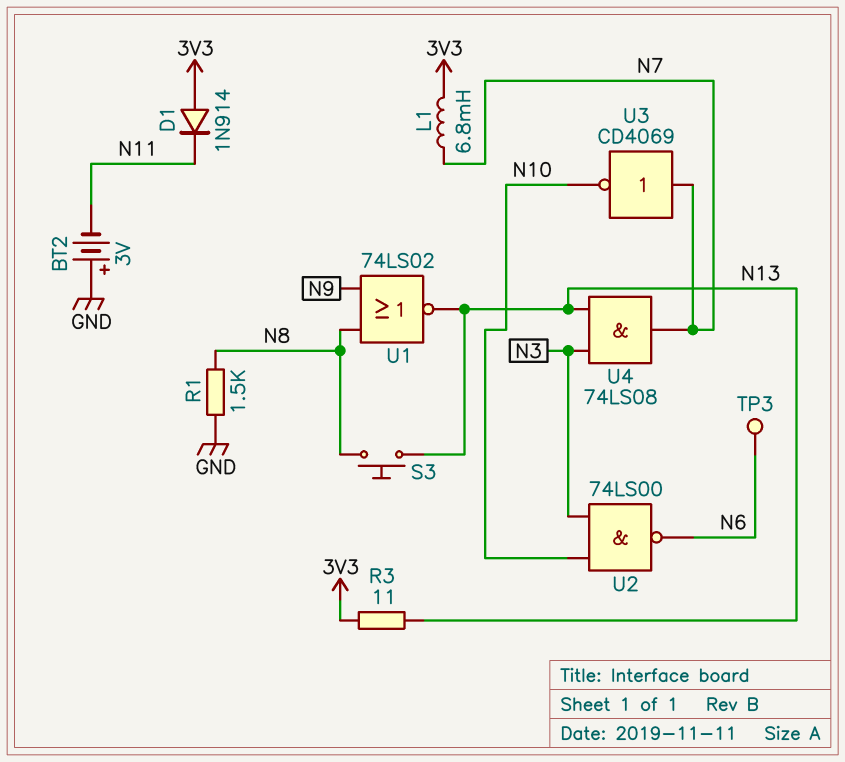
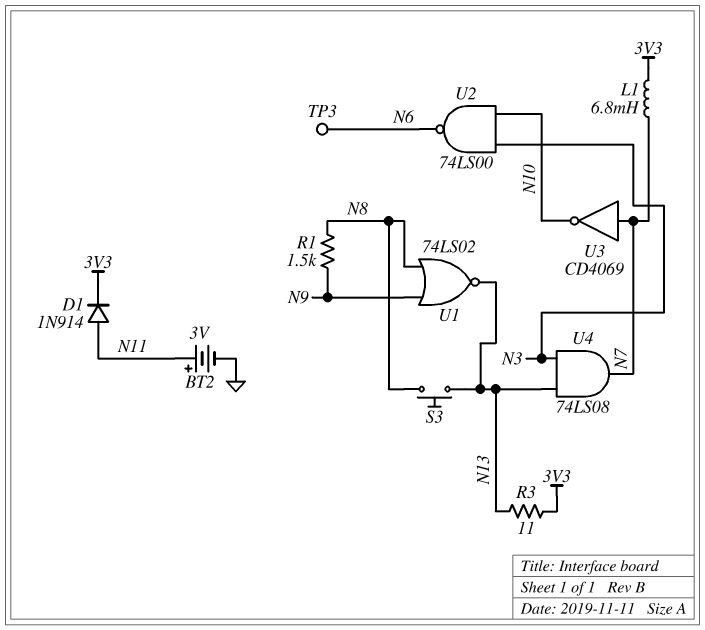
BT2: 3V (plus GND, minus N11) -> 3V (plus N11, minus GND)
D1: diode 1N914 (A 3V3, K N11) -> diode 1N914 (A N11, K 3V3)
R1: 1.5k (GND, N8) -> 1.5k (N8, N9)

